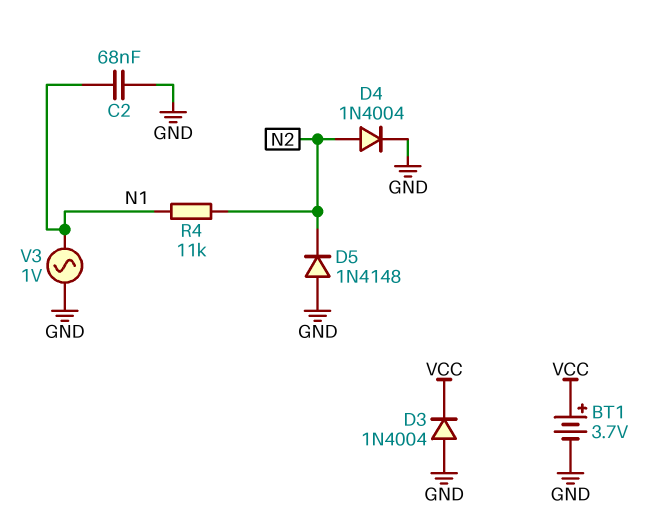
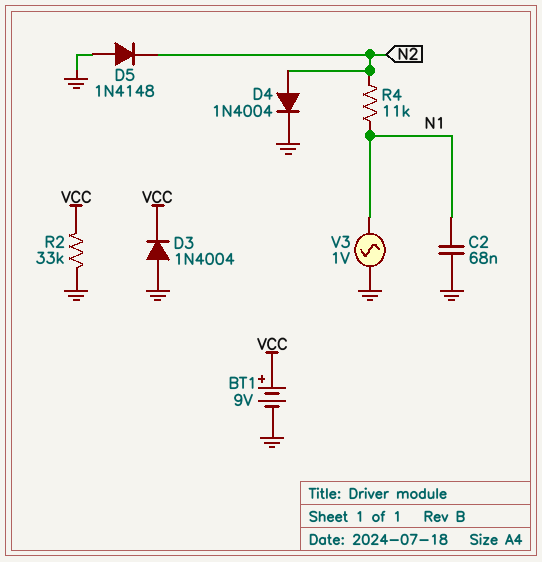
BT1: 3.7V (plus VCC, minus GND) -> 9V (plus VCC, minus GND)
R2: none -> 33k (GND, VCC)

